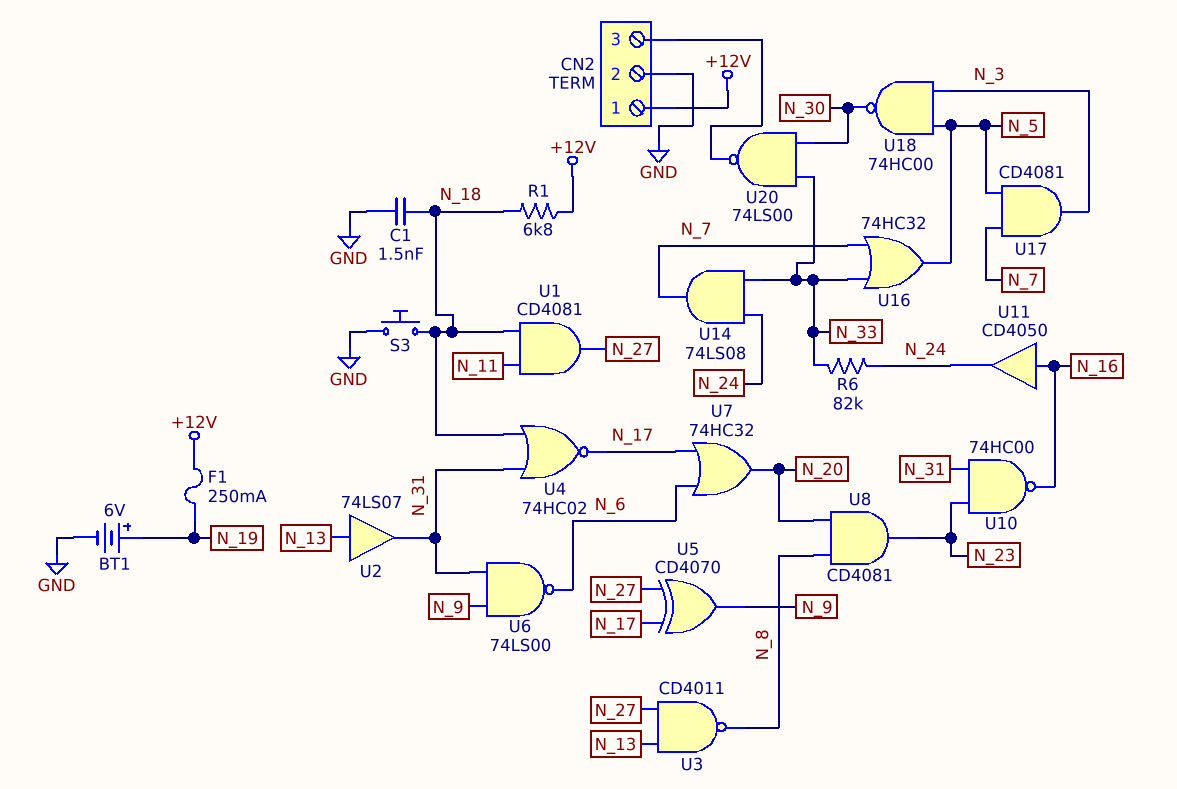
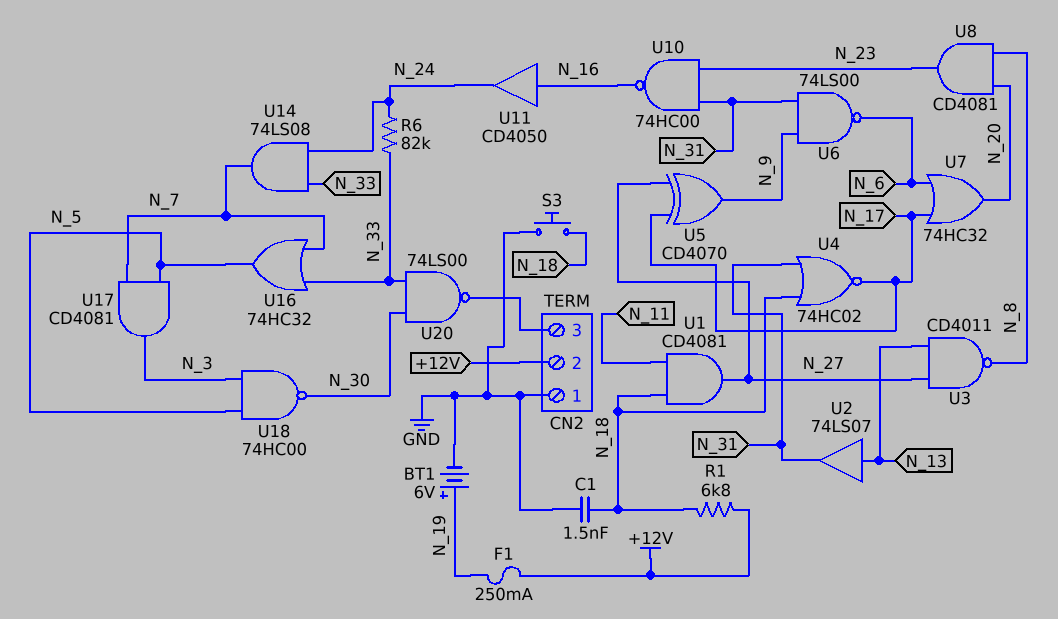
CN2 pin 1: +12V -> GND
CN2 pin 2: GND -> +12V

